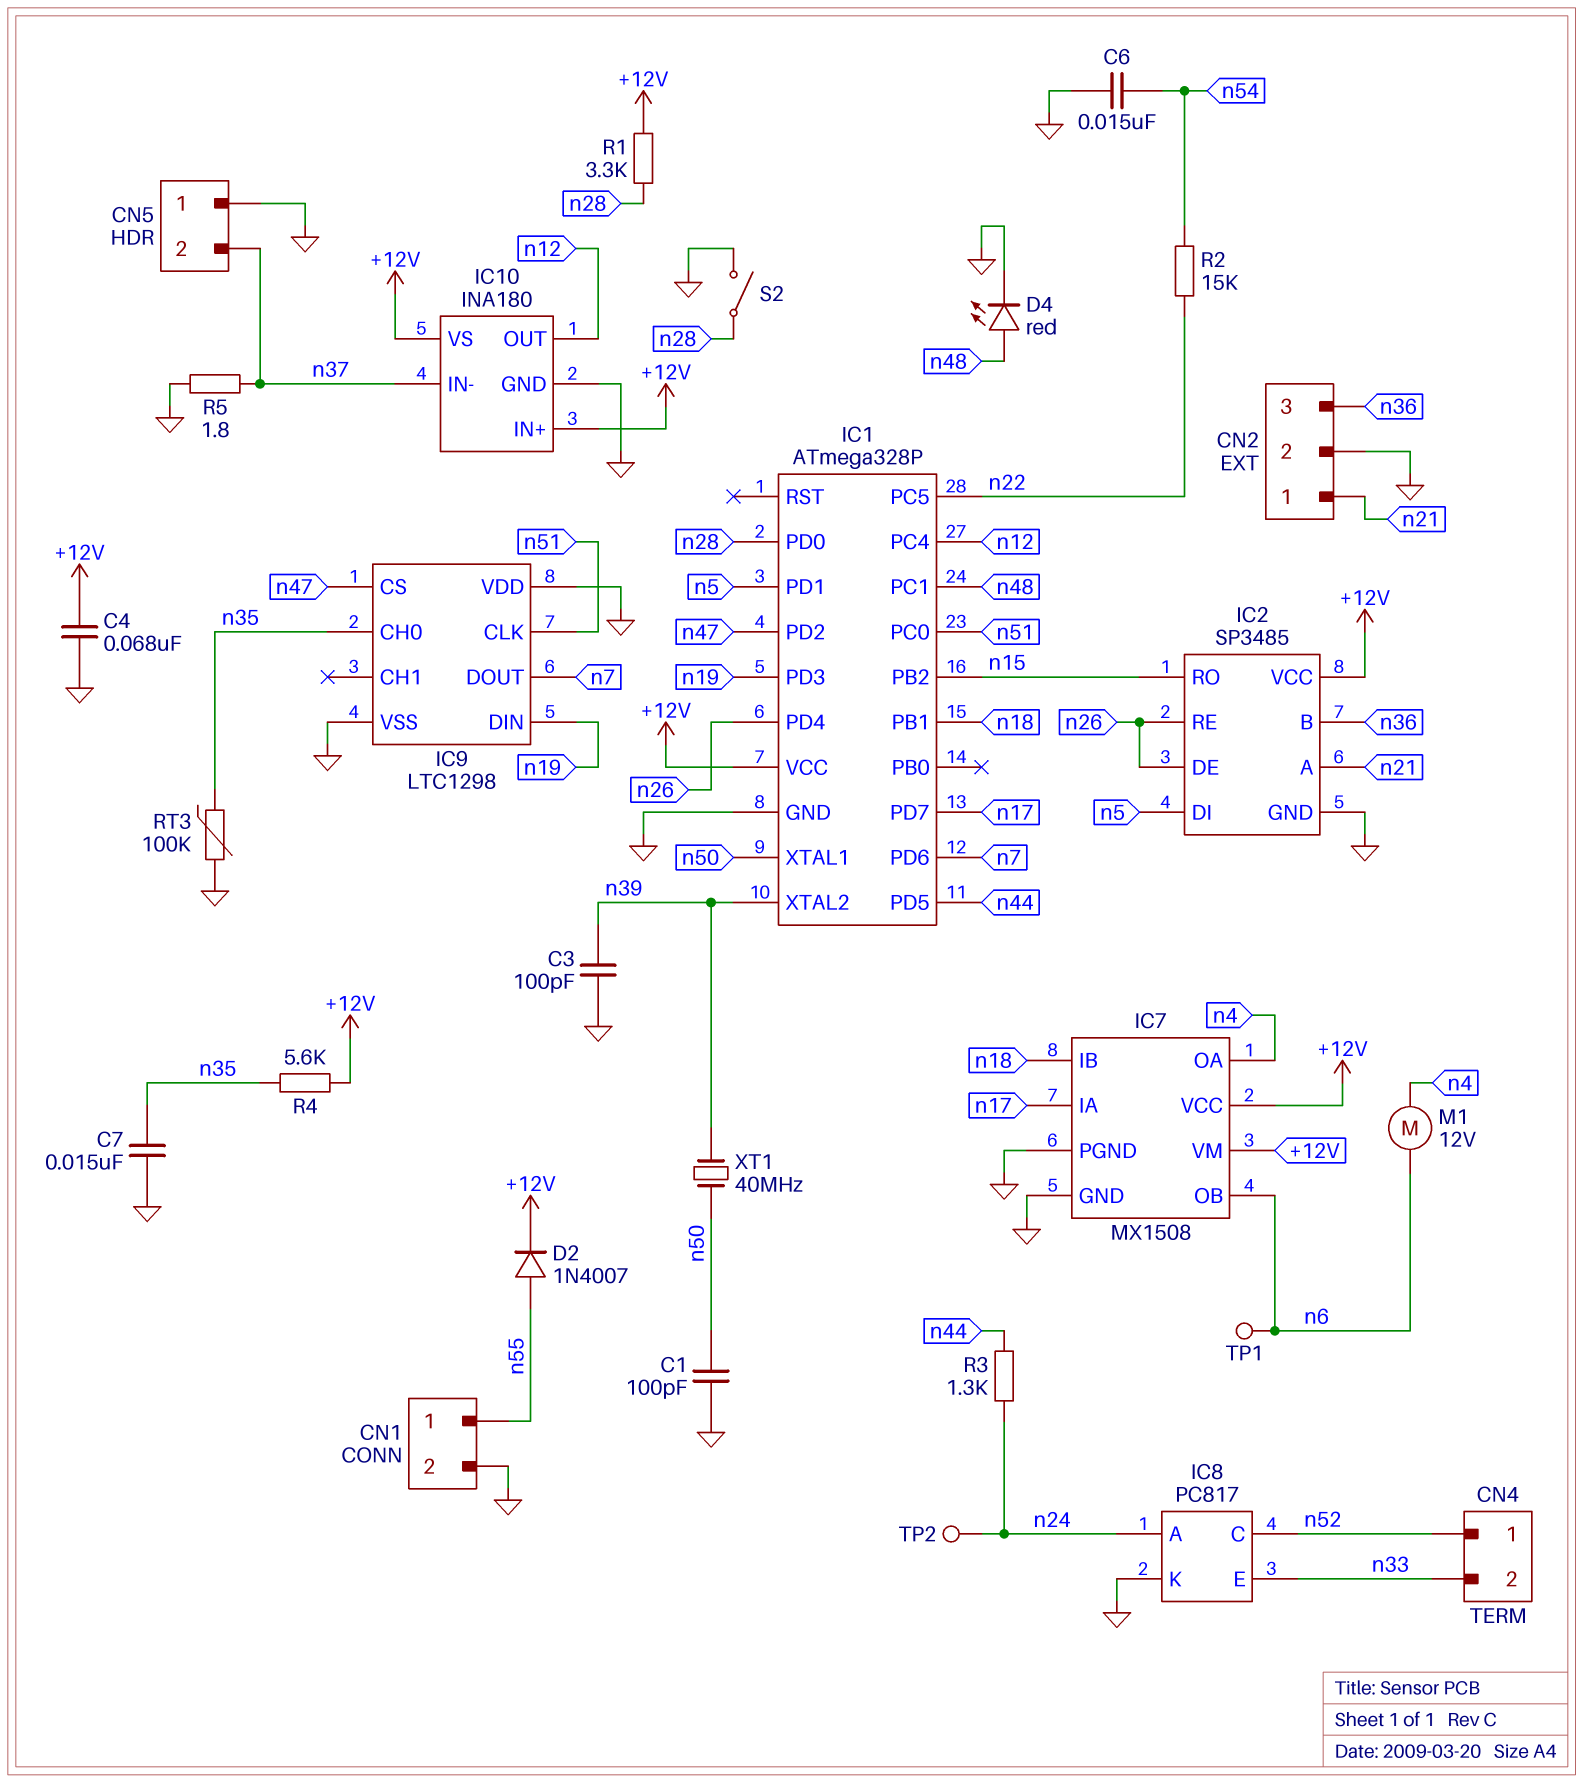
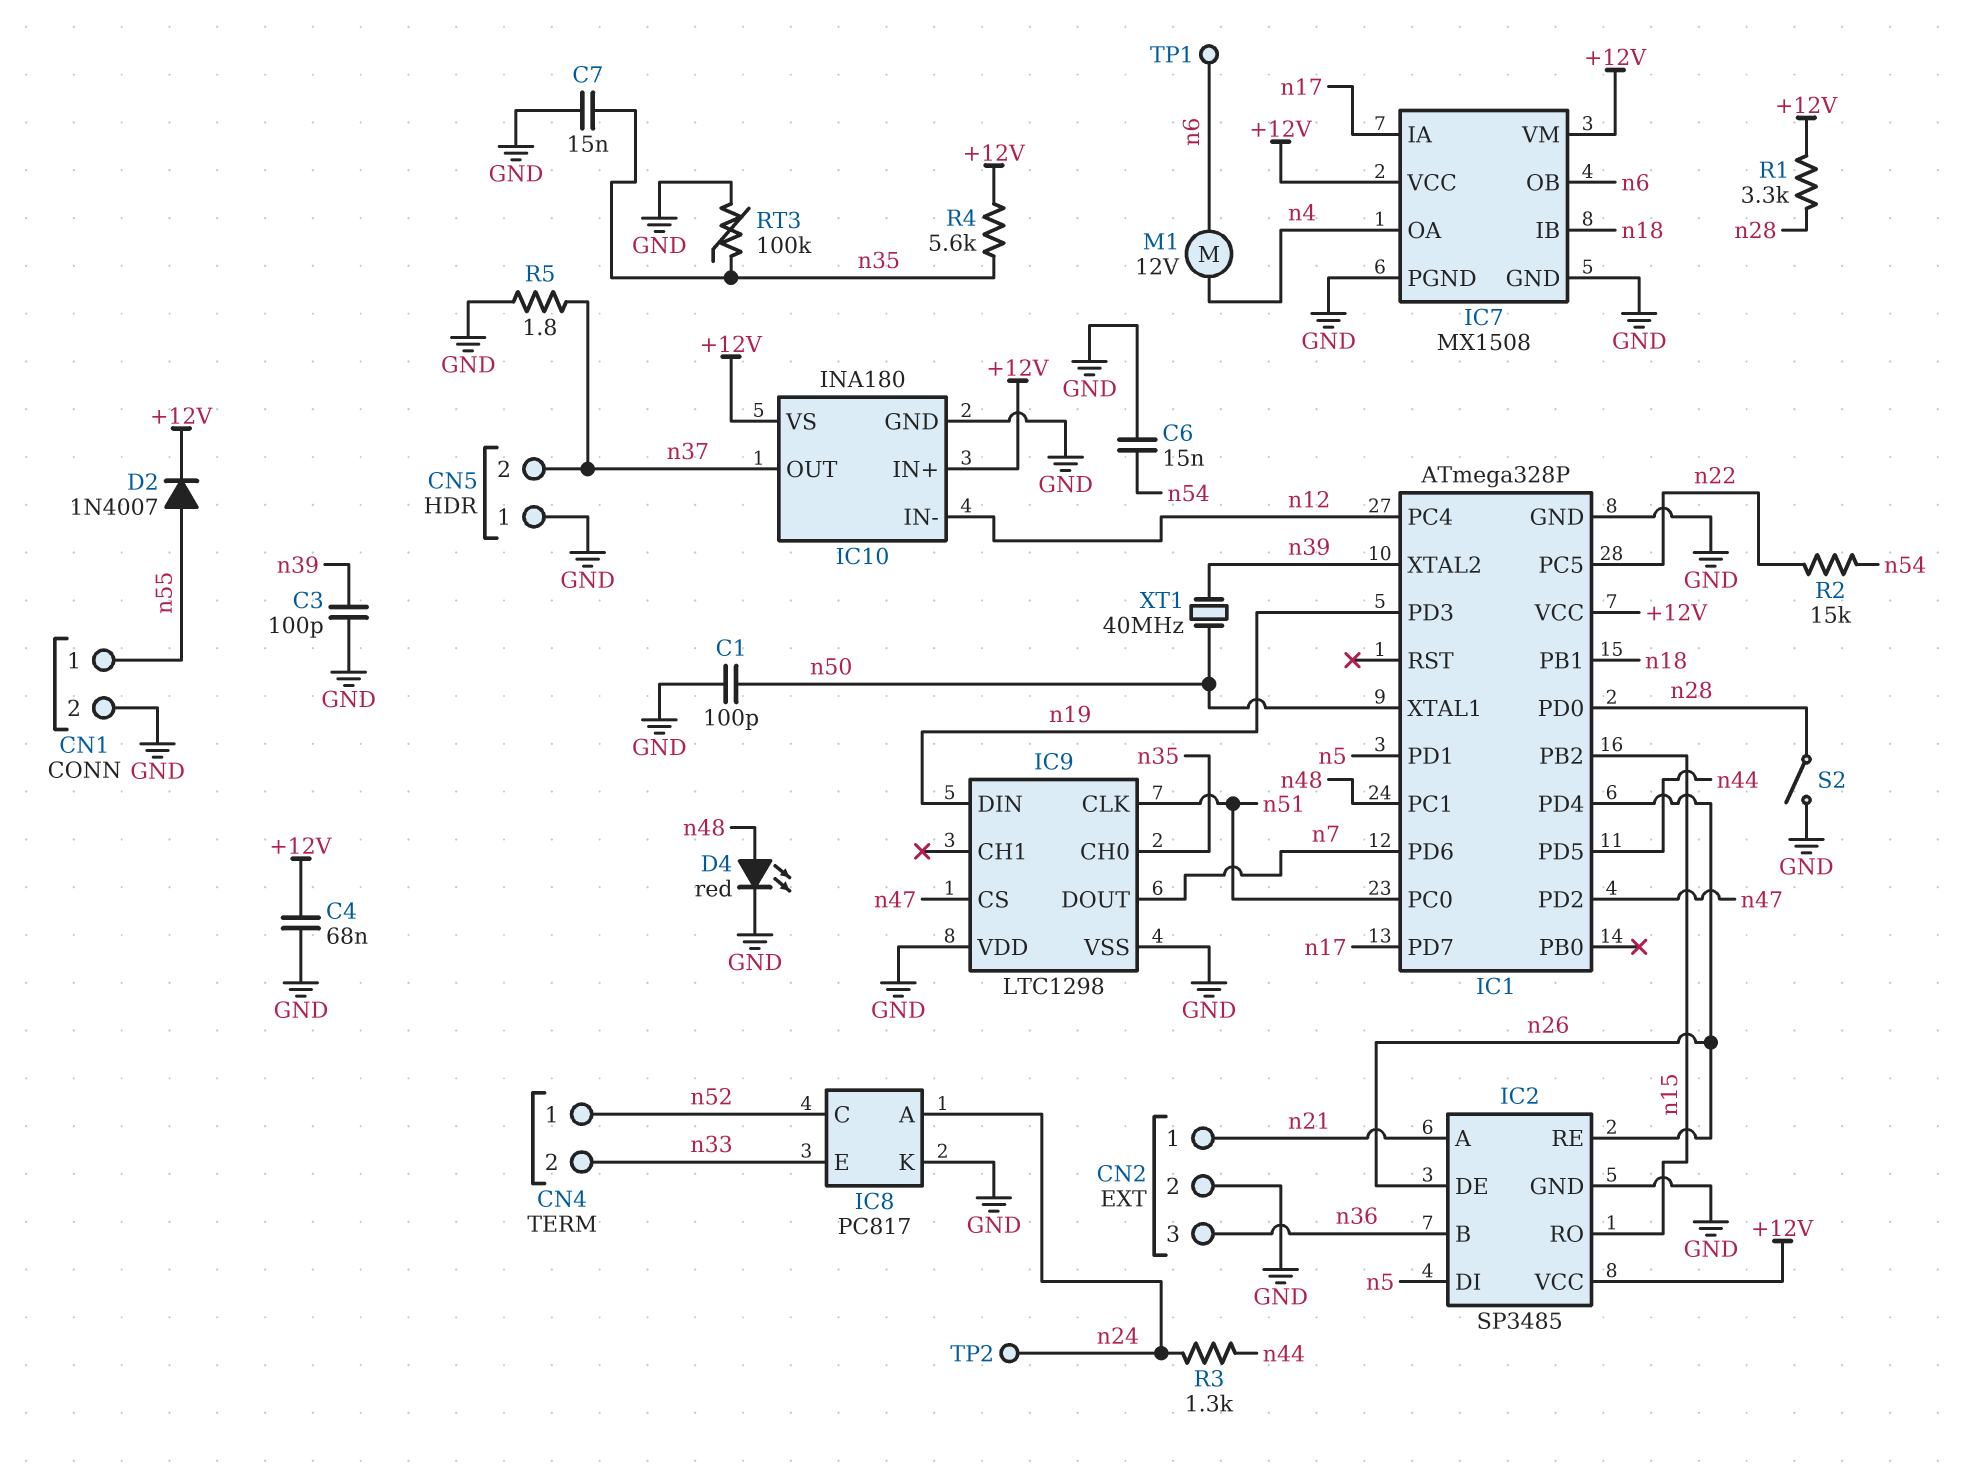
IC10 pin IN-: n37 -> n12
IC10 pin OUT: n12 -> n37

